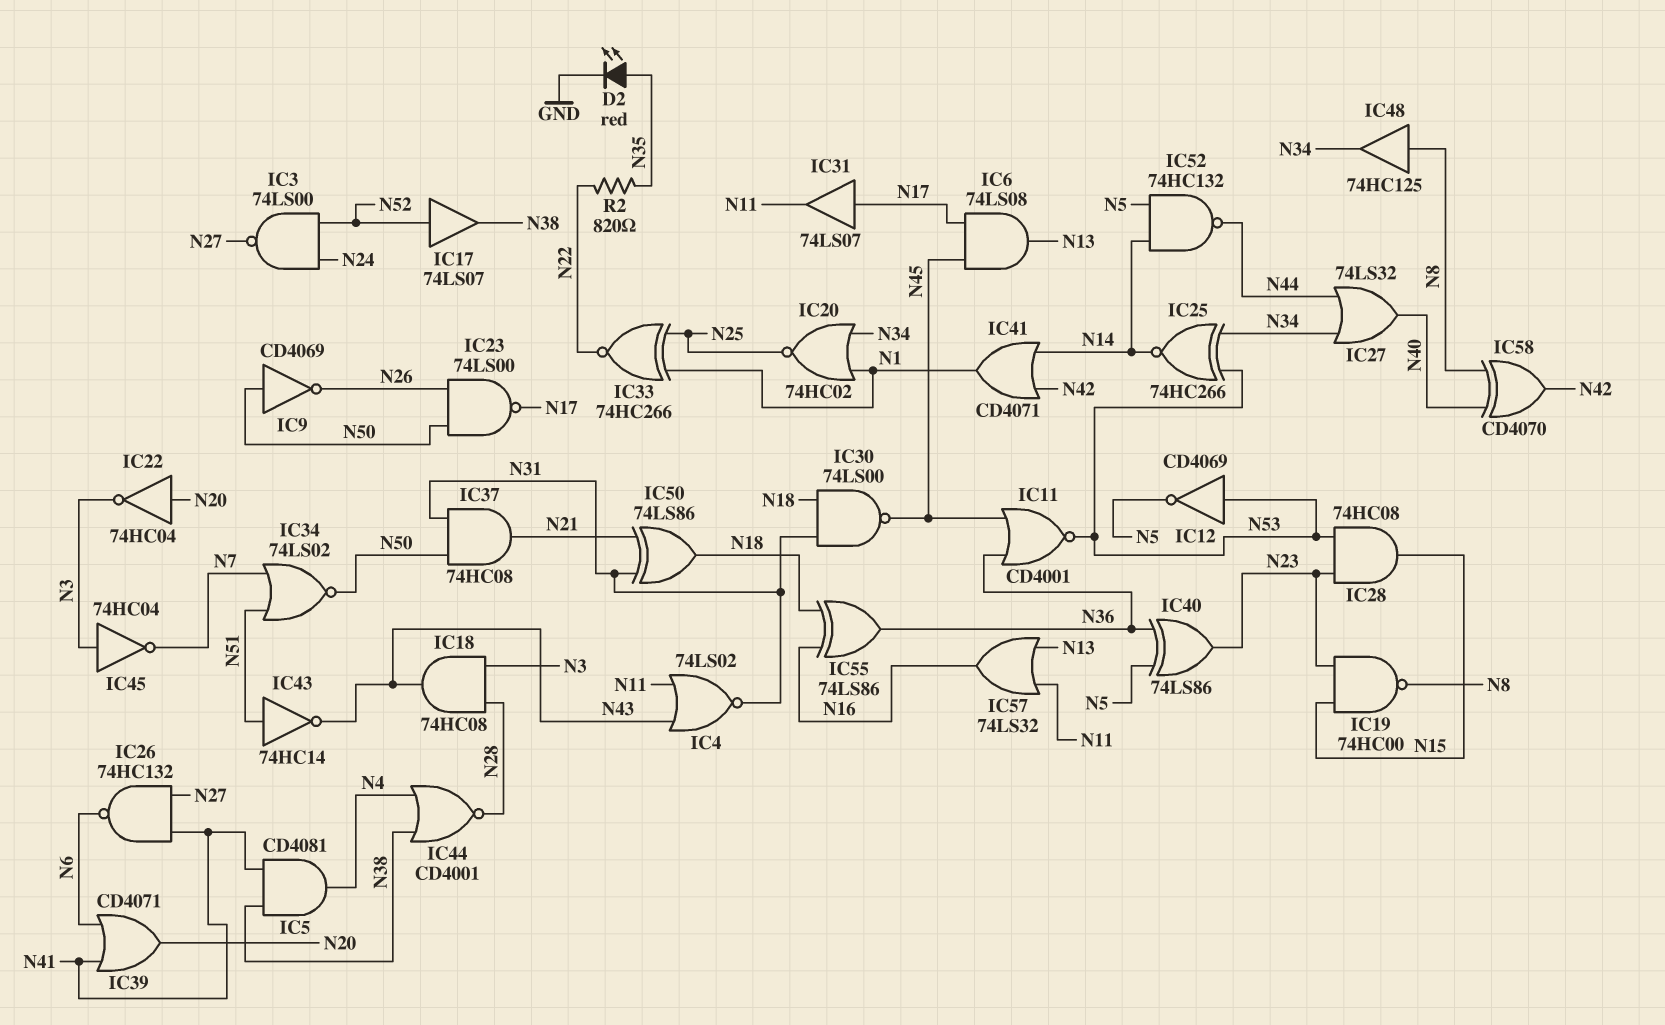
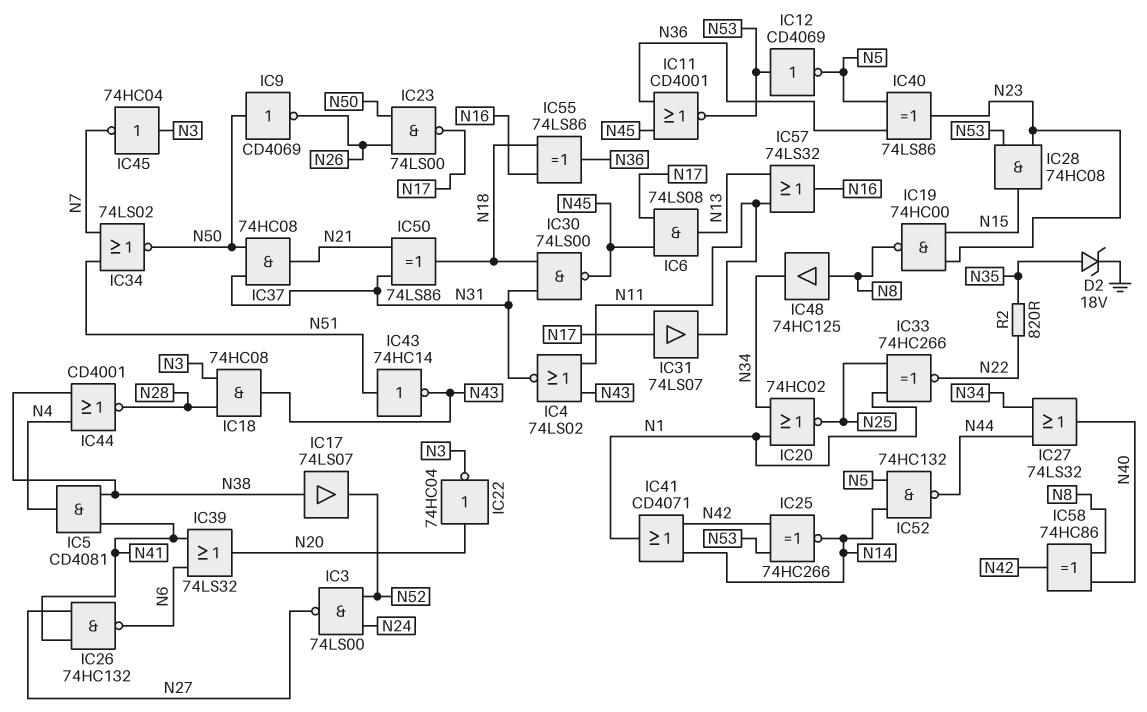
D2: LED red (A N35, K GND) -> zener 18V (A N35, K GND)
IC17: buffer 74LS07 (in N52, out N38) -> buffer 74LS07 (in N38, out N52)
IC25: XNOR 74HC266 (in N34, in N53, out N14) -> XNOR 74HC266 (in N42, in N53, out N14)
IC39: OR CD4071 (in N6, in N41, out N20) -> OR 74LS32 (in N6, in N41, out N20)
IC58: XOR CD4070 (in N8, in N40, out N42) -> XOR 74HC86 (in N8, in N40, out N42)

